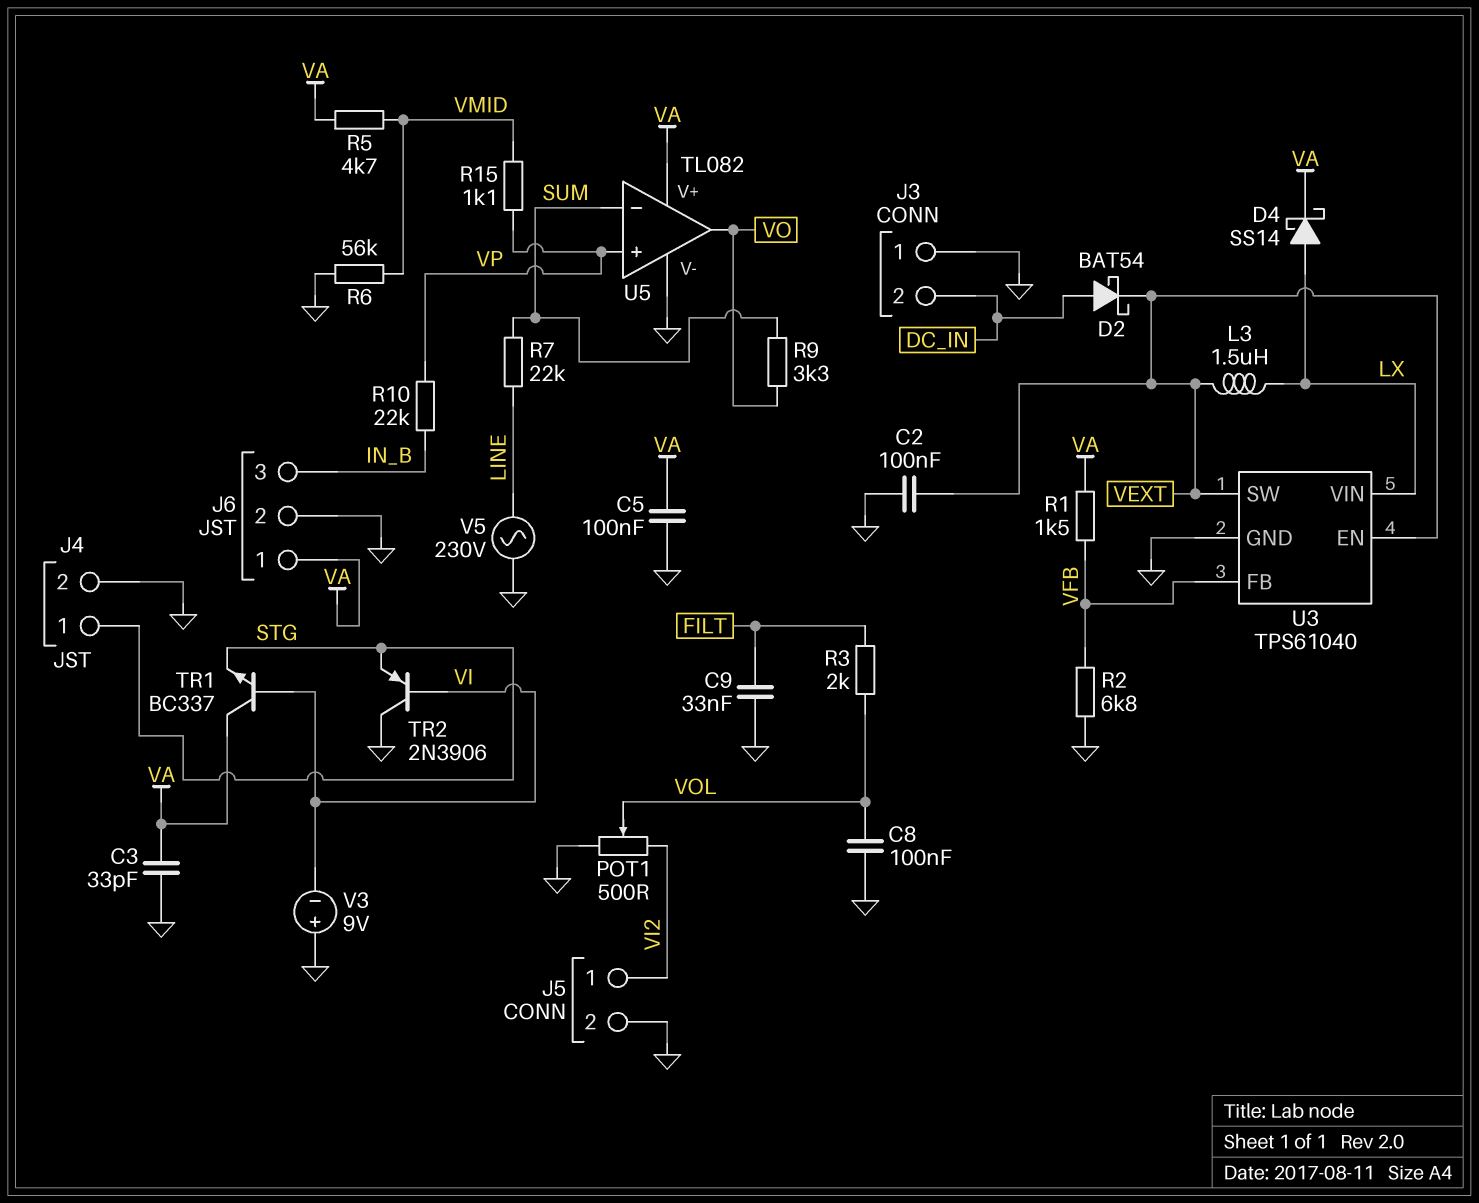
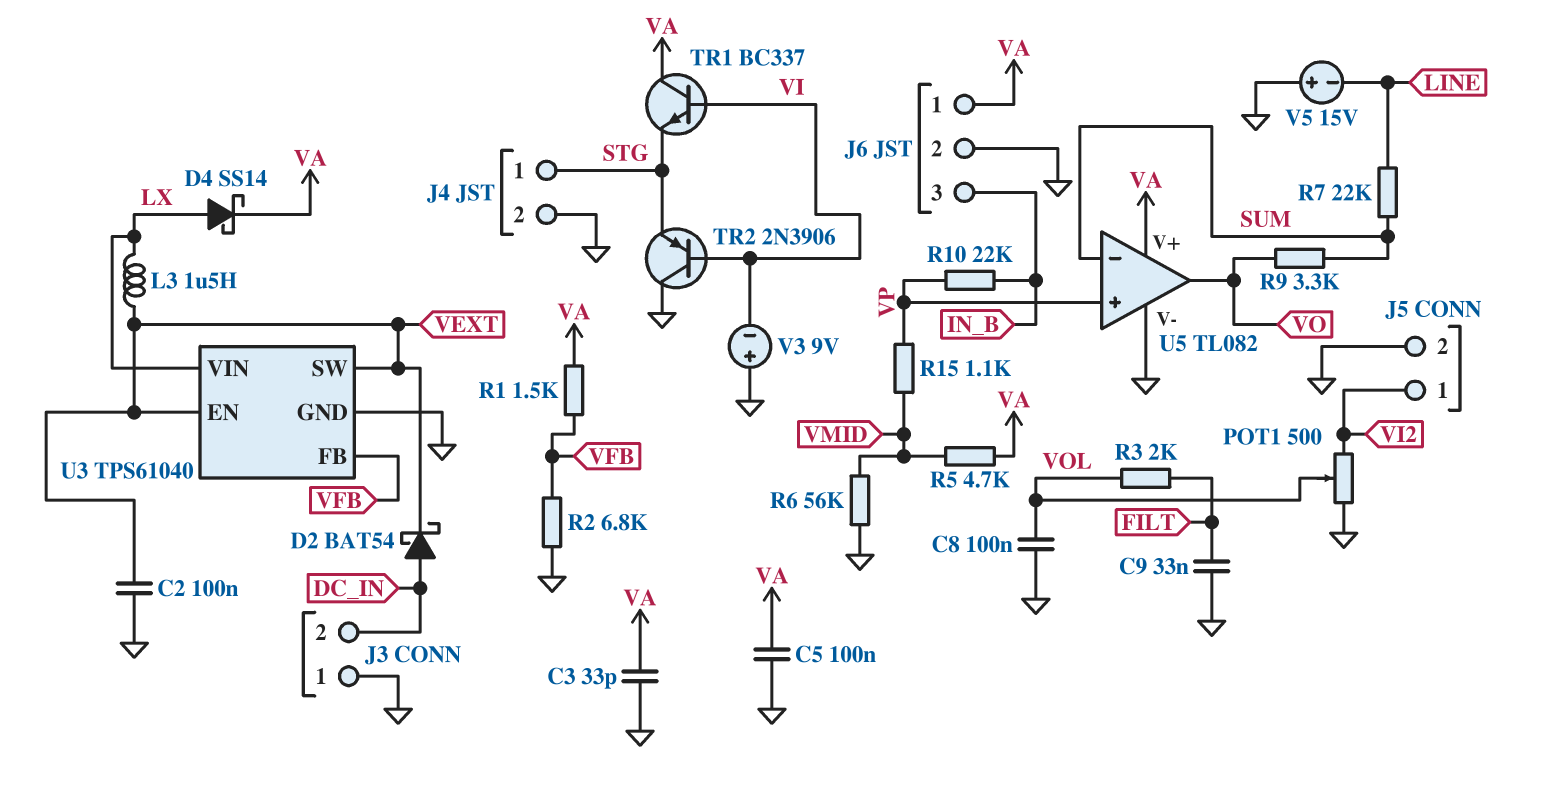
V5: AC 230V (GND, LINE) -> 15V (plus GND, minus LINE)

